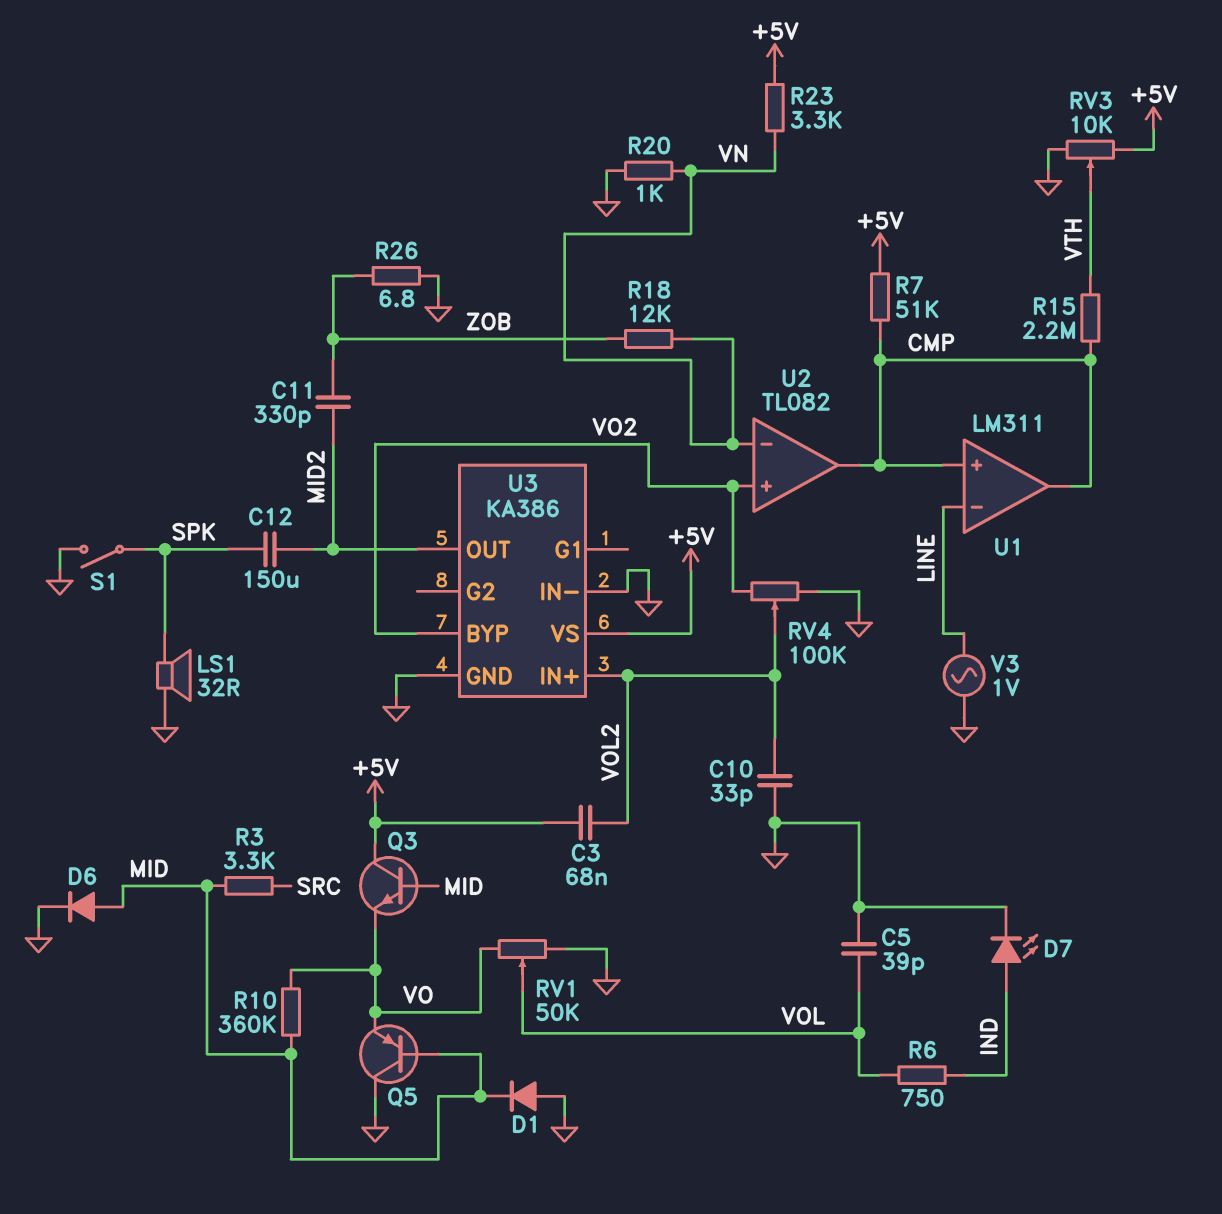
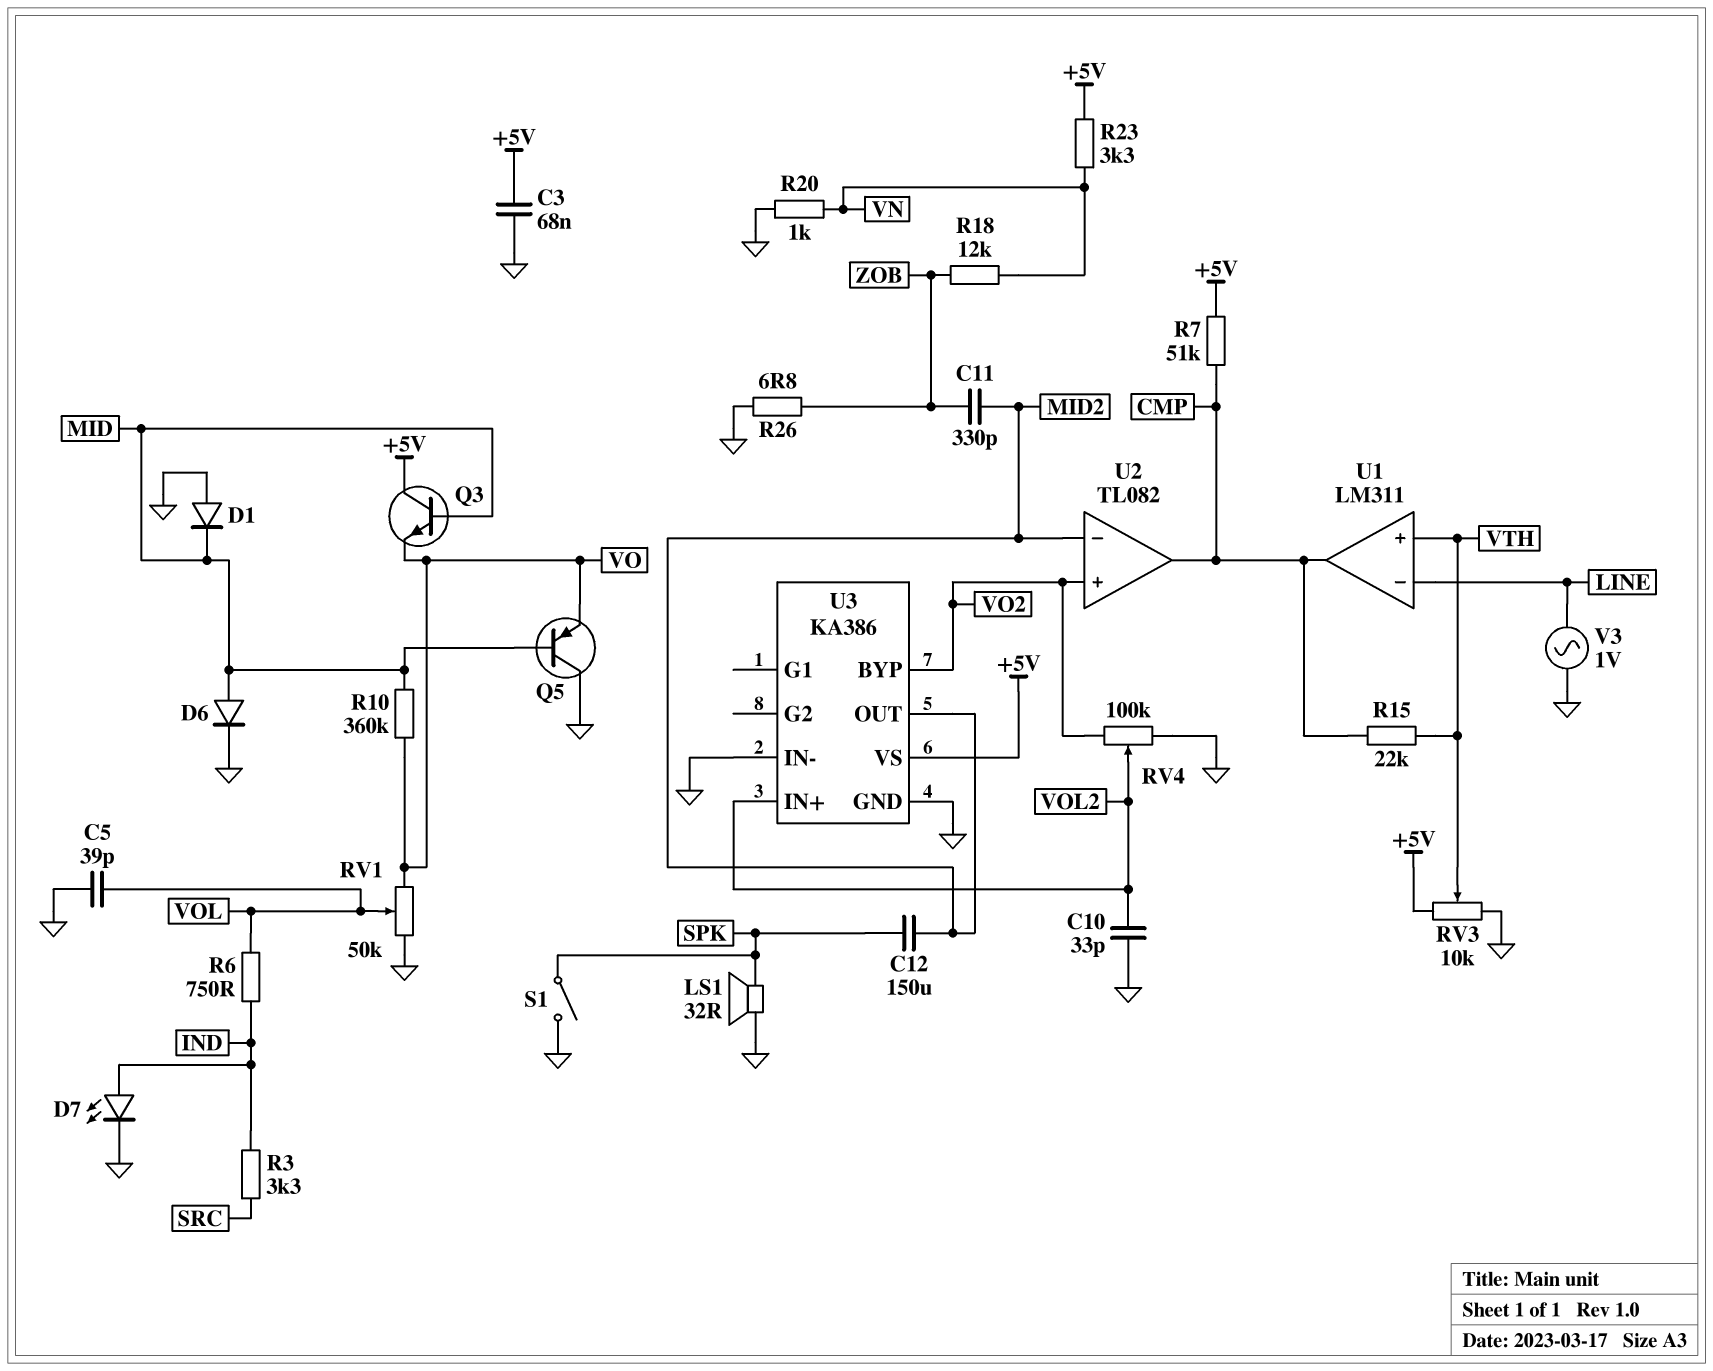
C3: 68nF (+5V, VOL2) -> 68nF (+5V, GND)
R3: 3.3k (MID, SRC) -> 3.3k (IND, SRC)
R15: 2.2M (CMP, VTH) -> 22k (CMP, VTH)
U1 pin in+: CMP -> VTH
U2 pin in-: VN -> MID2

